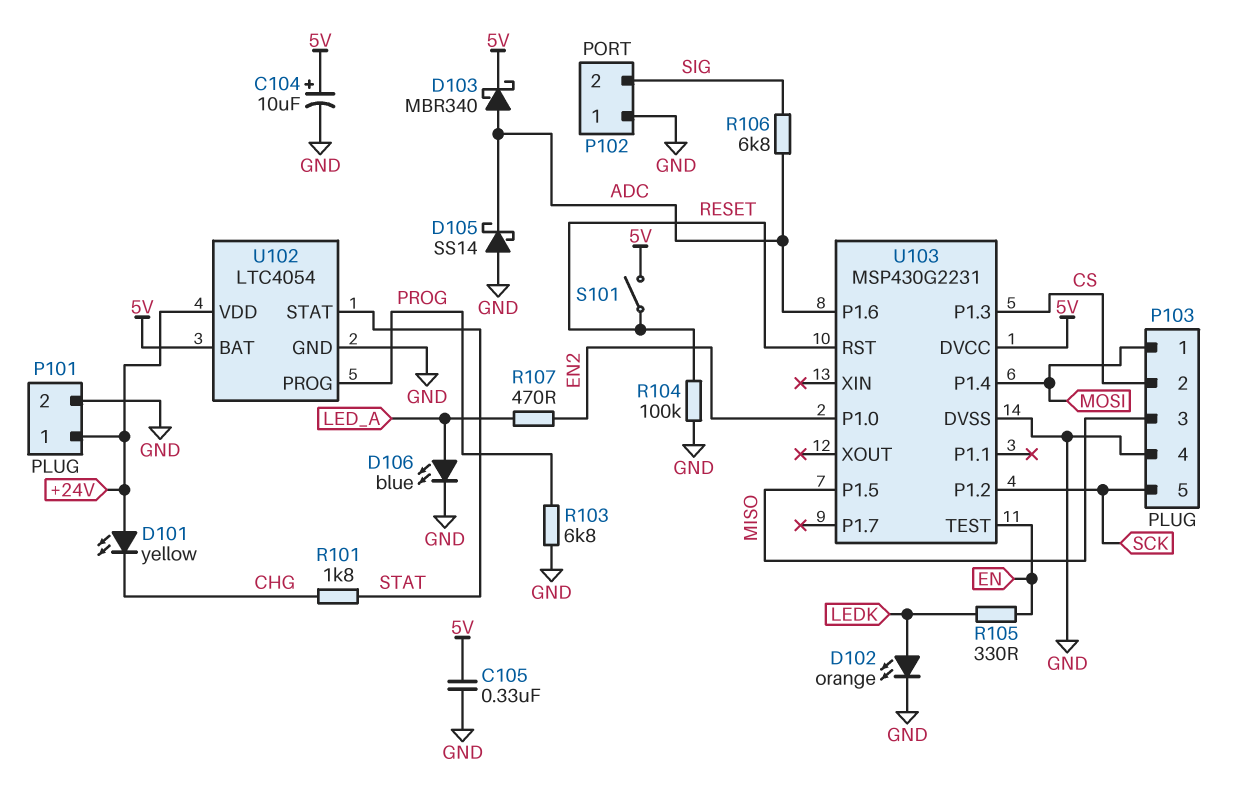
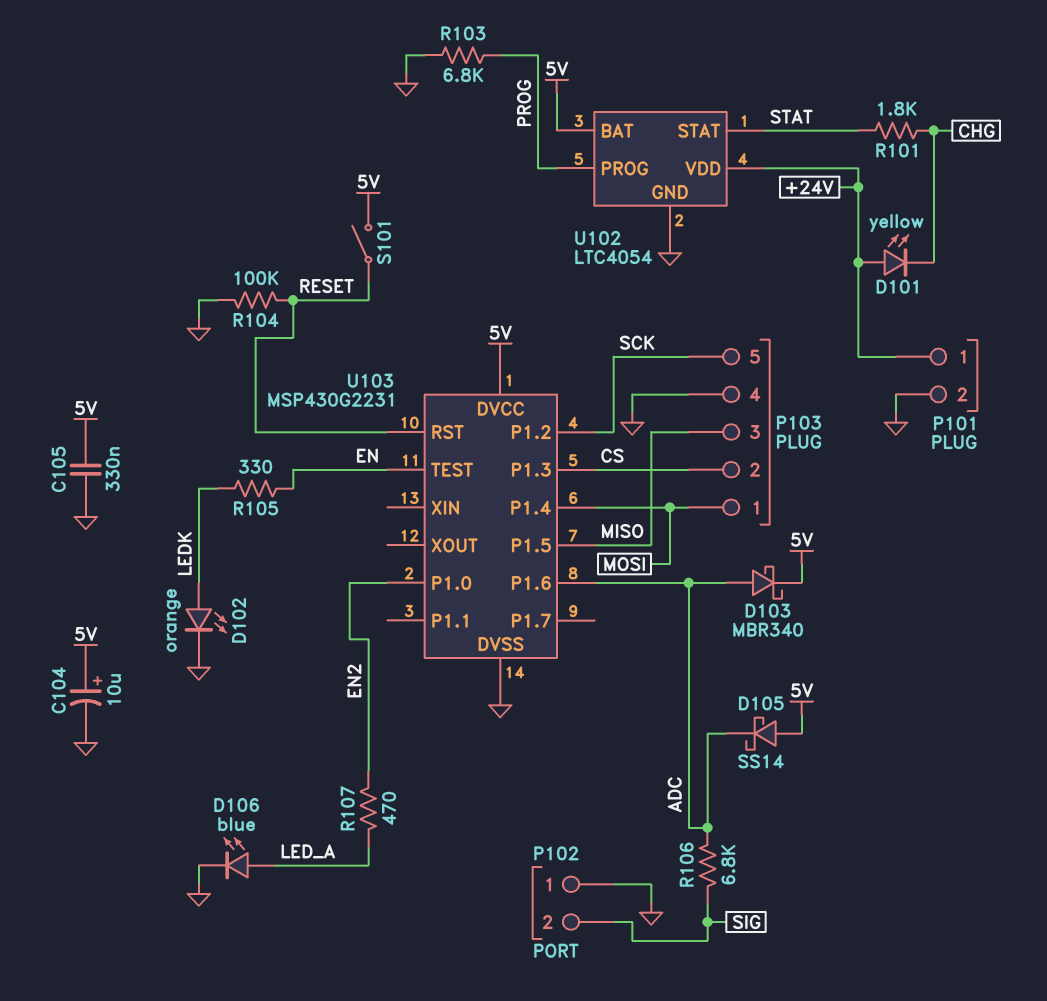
D105: schottky SS14 (A GND, K ADC) -> schottky SS14 (A 5V, K ADC)

